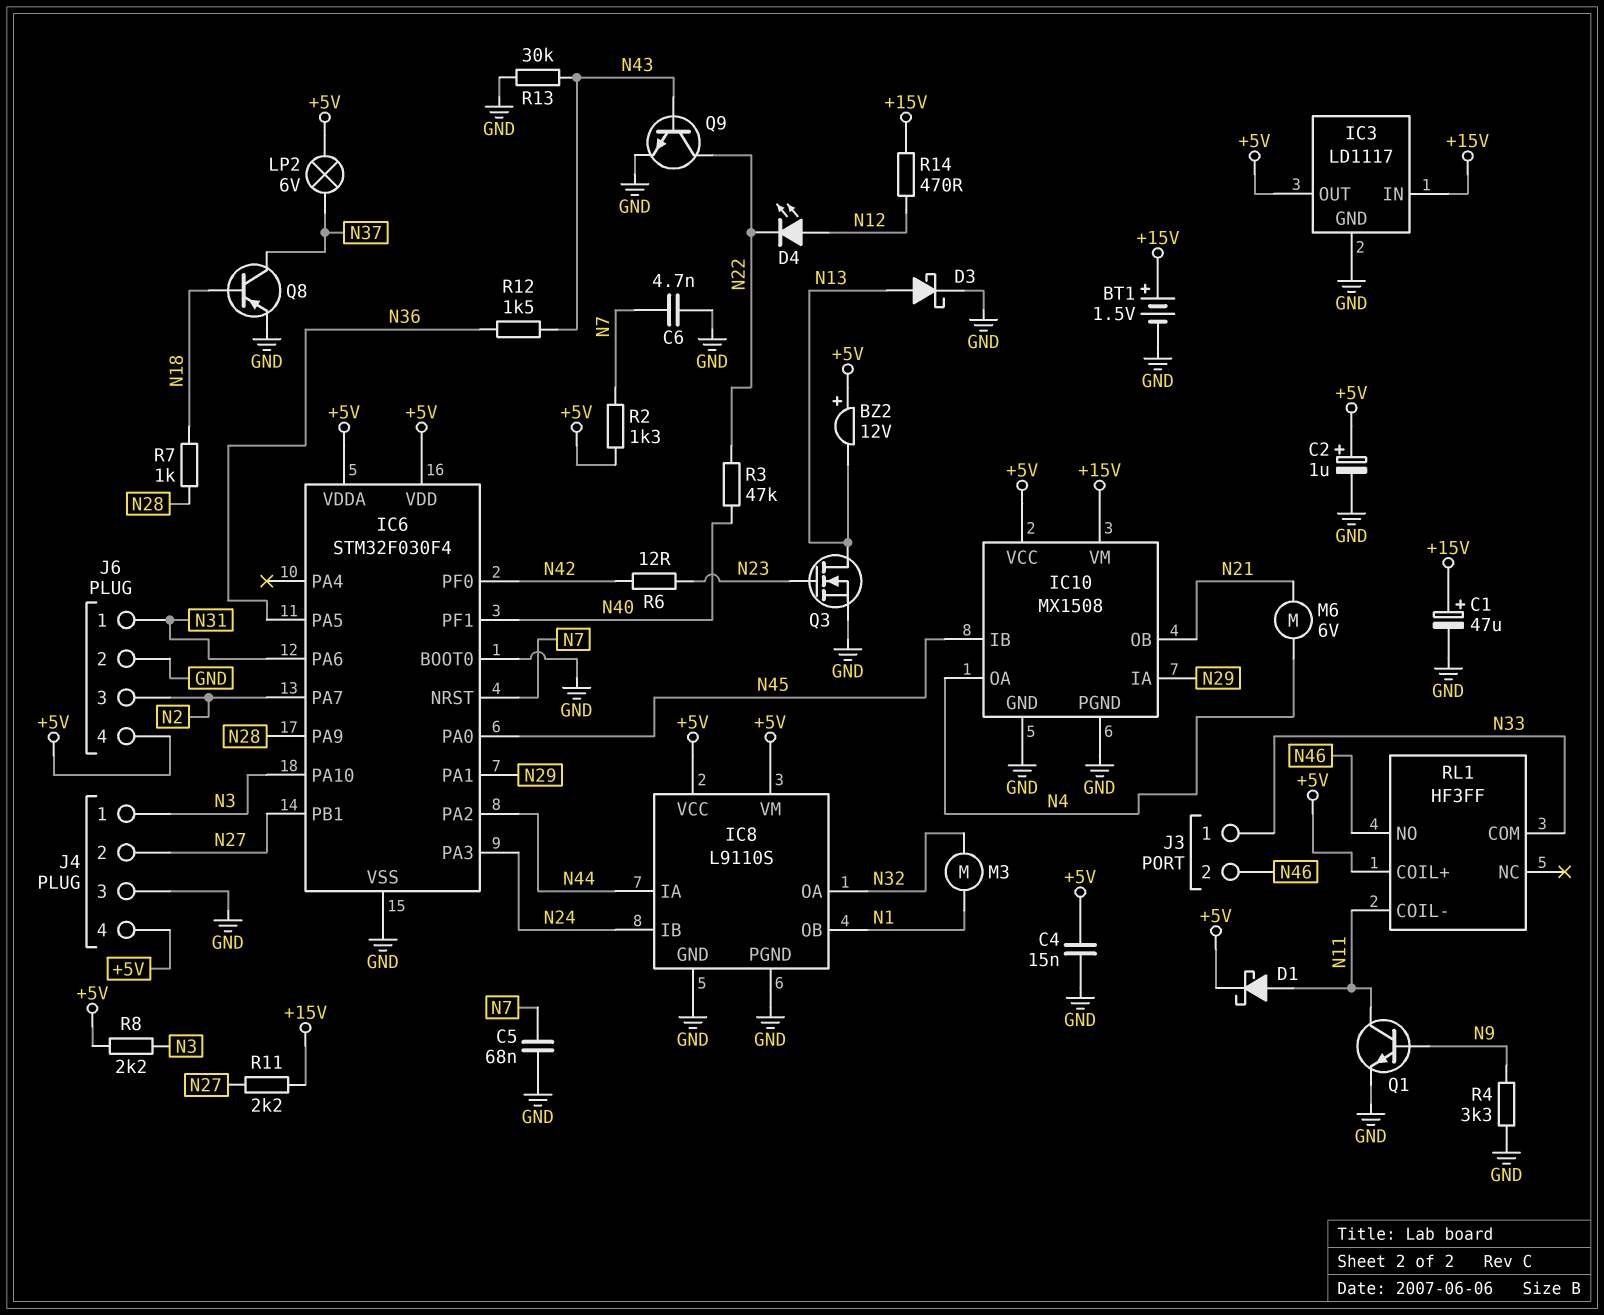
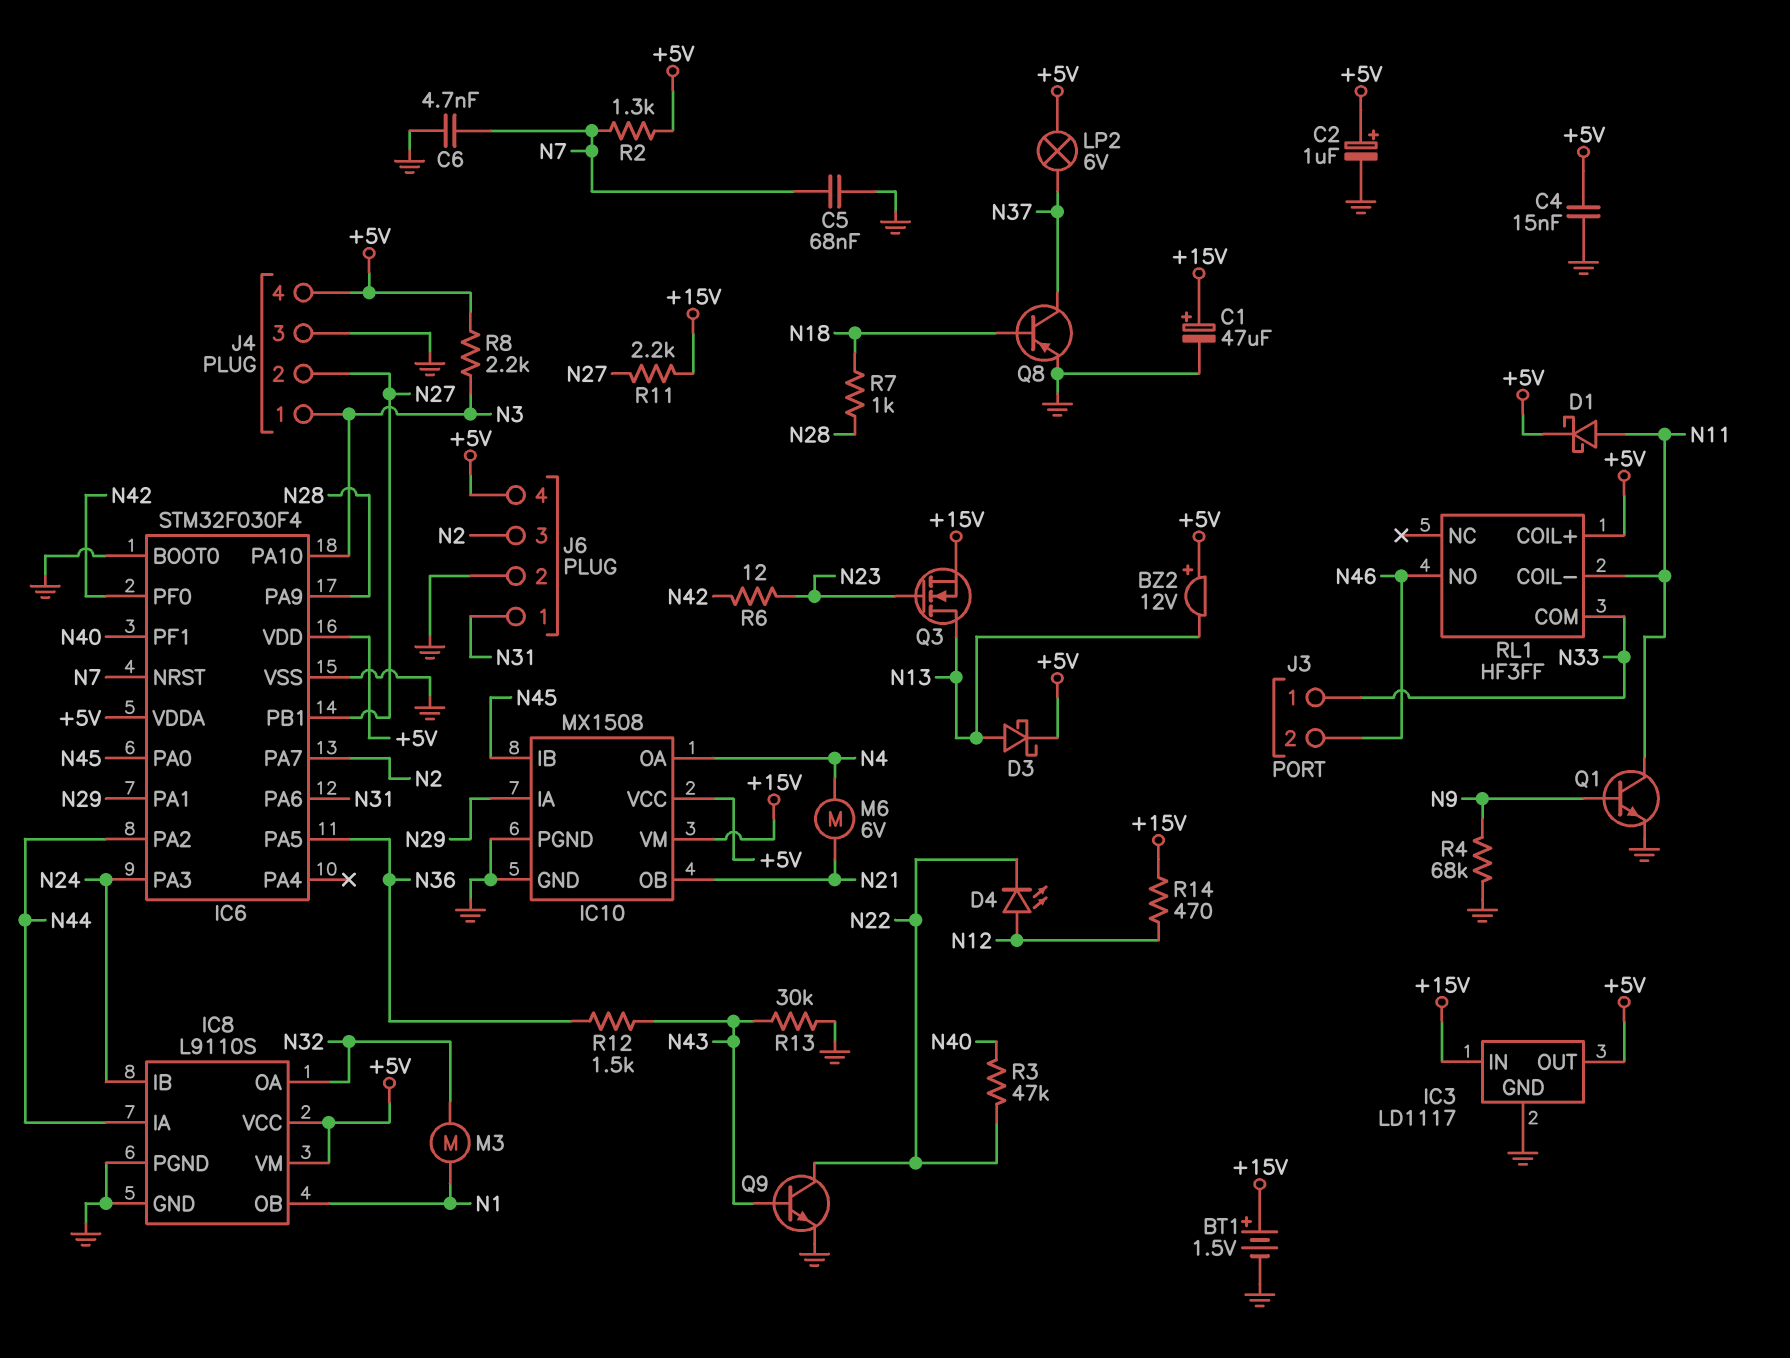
D3: schottky (A N13, K GND) -> schottky (A N13, K +5V)
Q3: NMOS (G N23, D N13, S GND) -> NMOS (G N23, D N13, S +15V)
R4: 3.3k (GND, N9) -> 68k (GND, N9)

